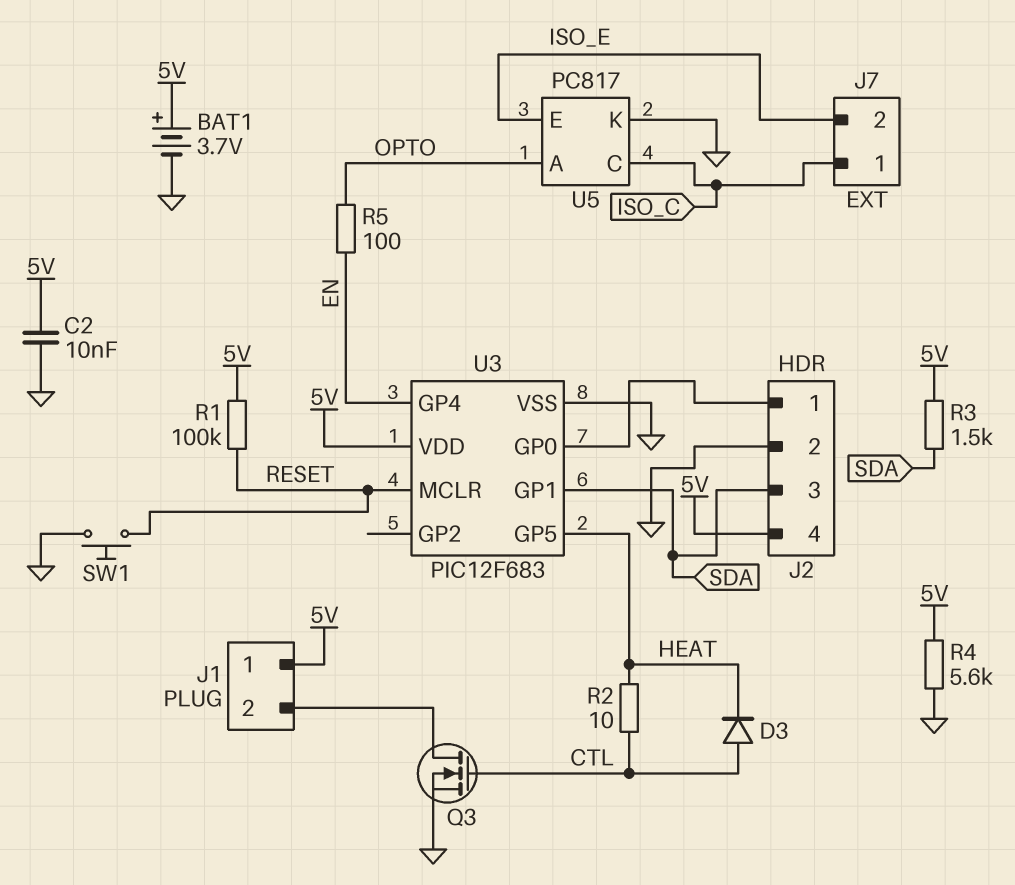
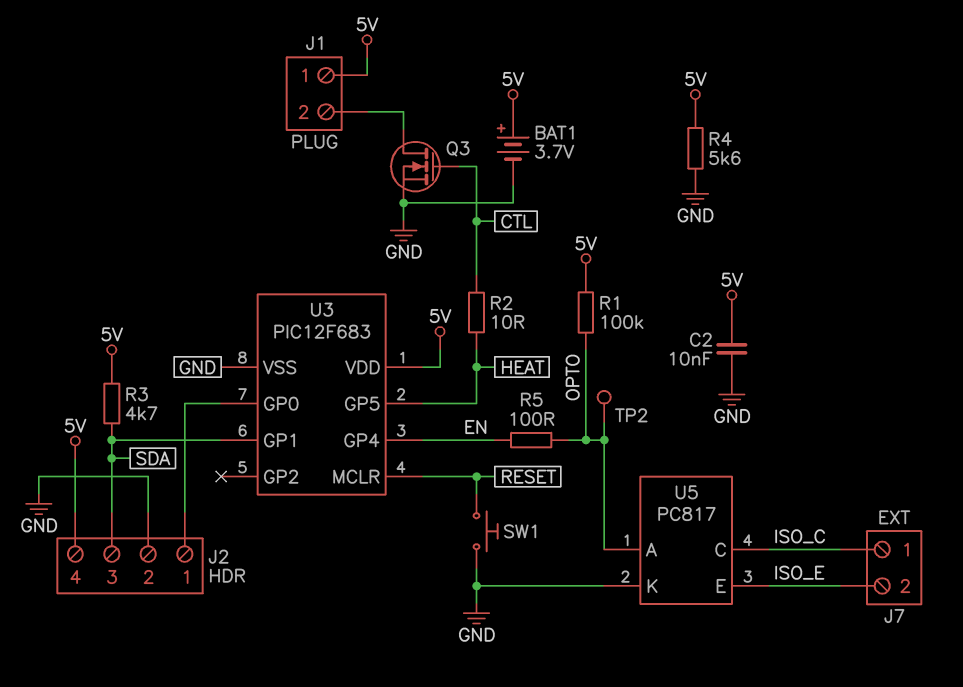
D3: diode (A CTL, K HEAT) -> none
R1: 100k (5V, RESET) -> 100k (5V, OPTO)
R3: 1.5k (5V, SDA) -> 4.7k (5V, SDA)
TP2: none -> test point (OPTO)

